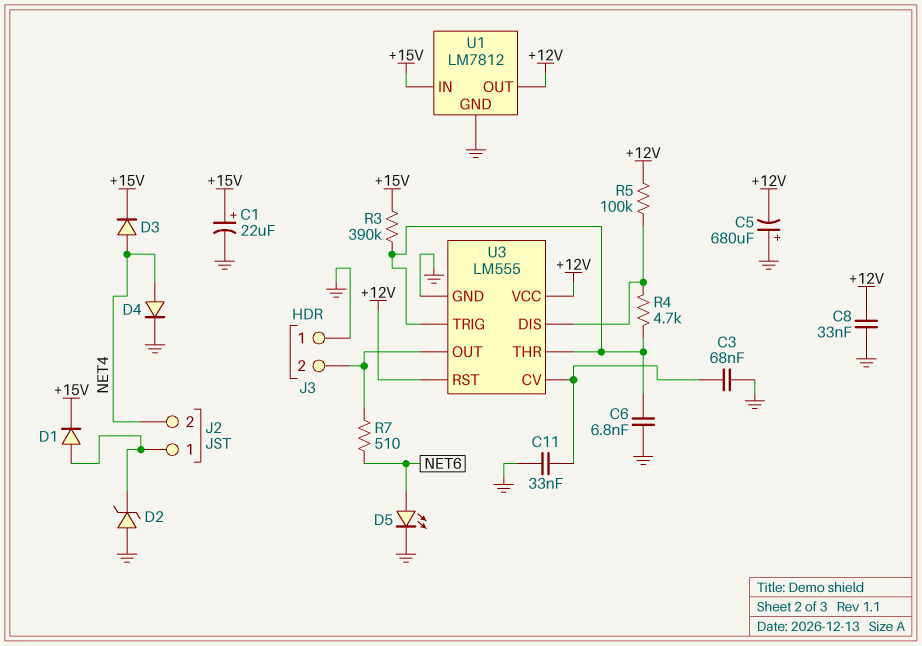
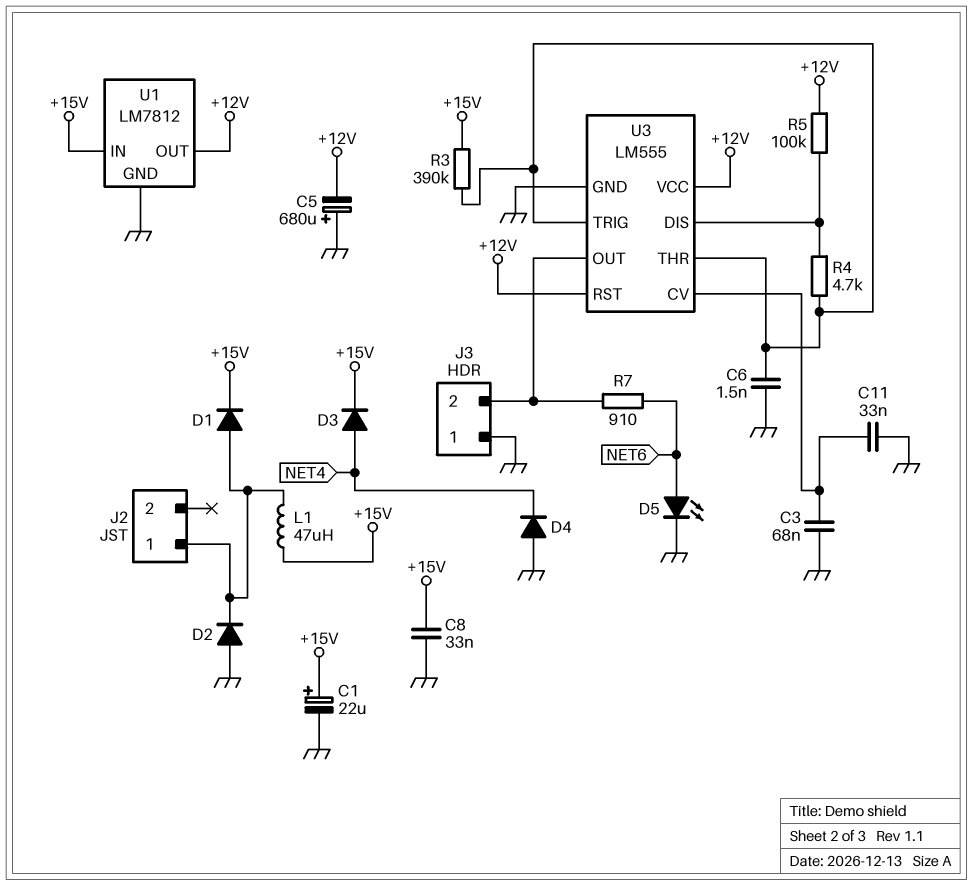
C6: 6.8nF (GND, U3/THR) -> 1.5nF (GND, U3/THR)
C8: 33nF (+12V, GND) -> 33nF (+15V, GND)
D2: zener (A GND, K J2/1) -> diode (A GND, K J2/1)
D4: diode (A NET4, K GND) -> diode (A GND, K NET4)
J2 pin 2: NET4 -> none
L1: none -> 47uH (+15V, J2/1)
R7: 510 (J3/2, NET6) -> 910 (J3/2, NET6)

